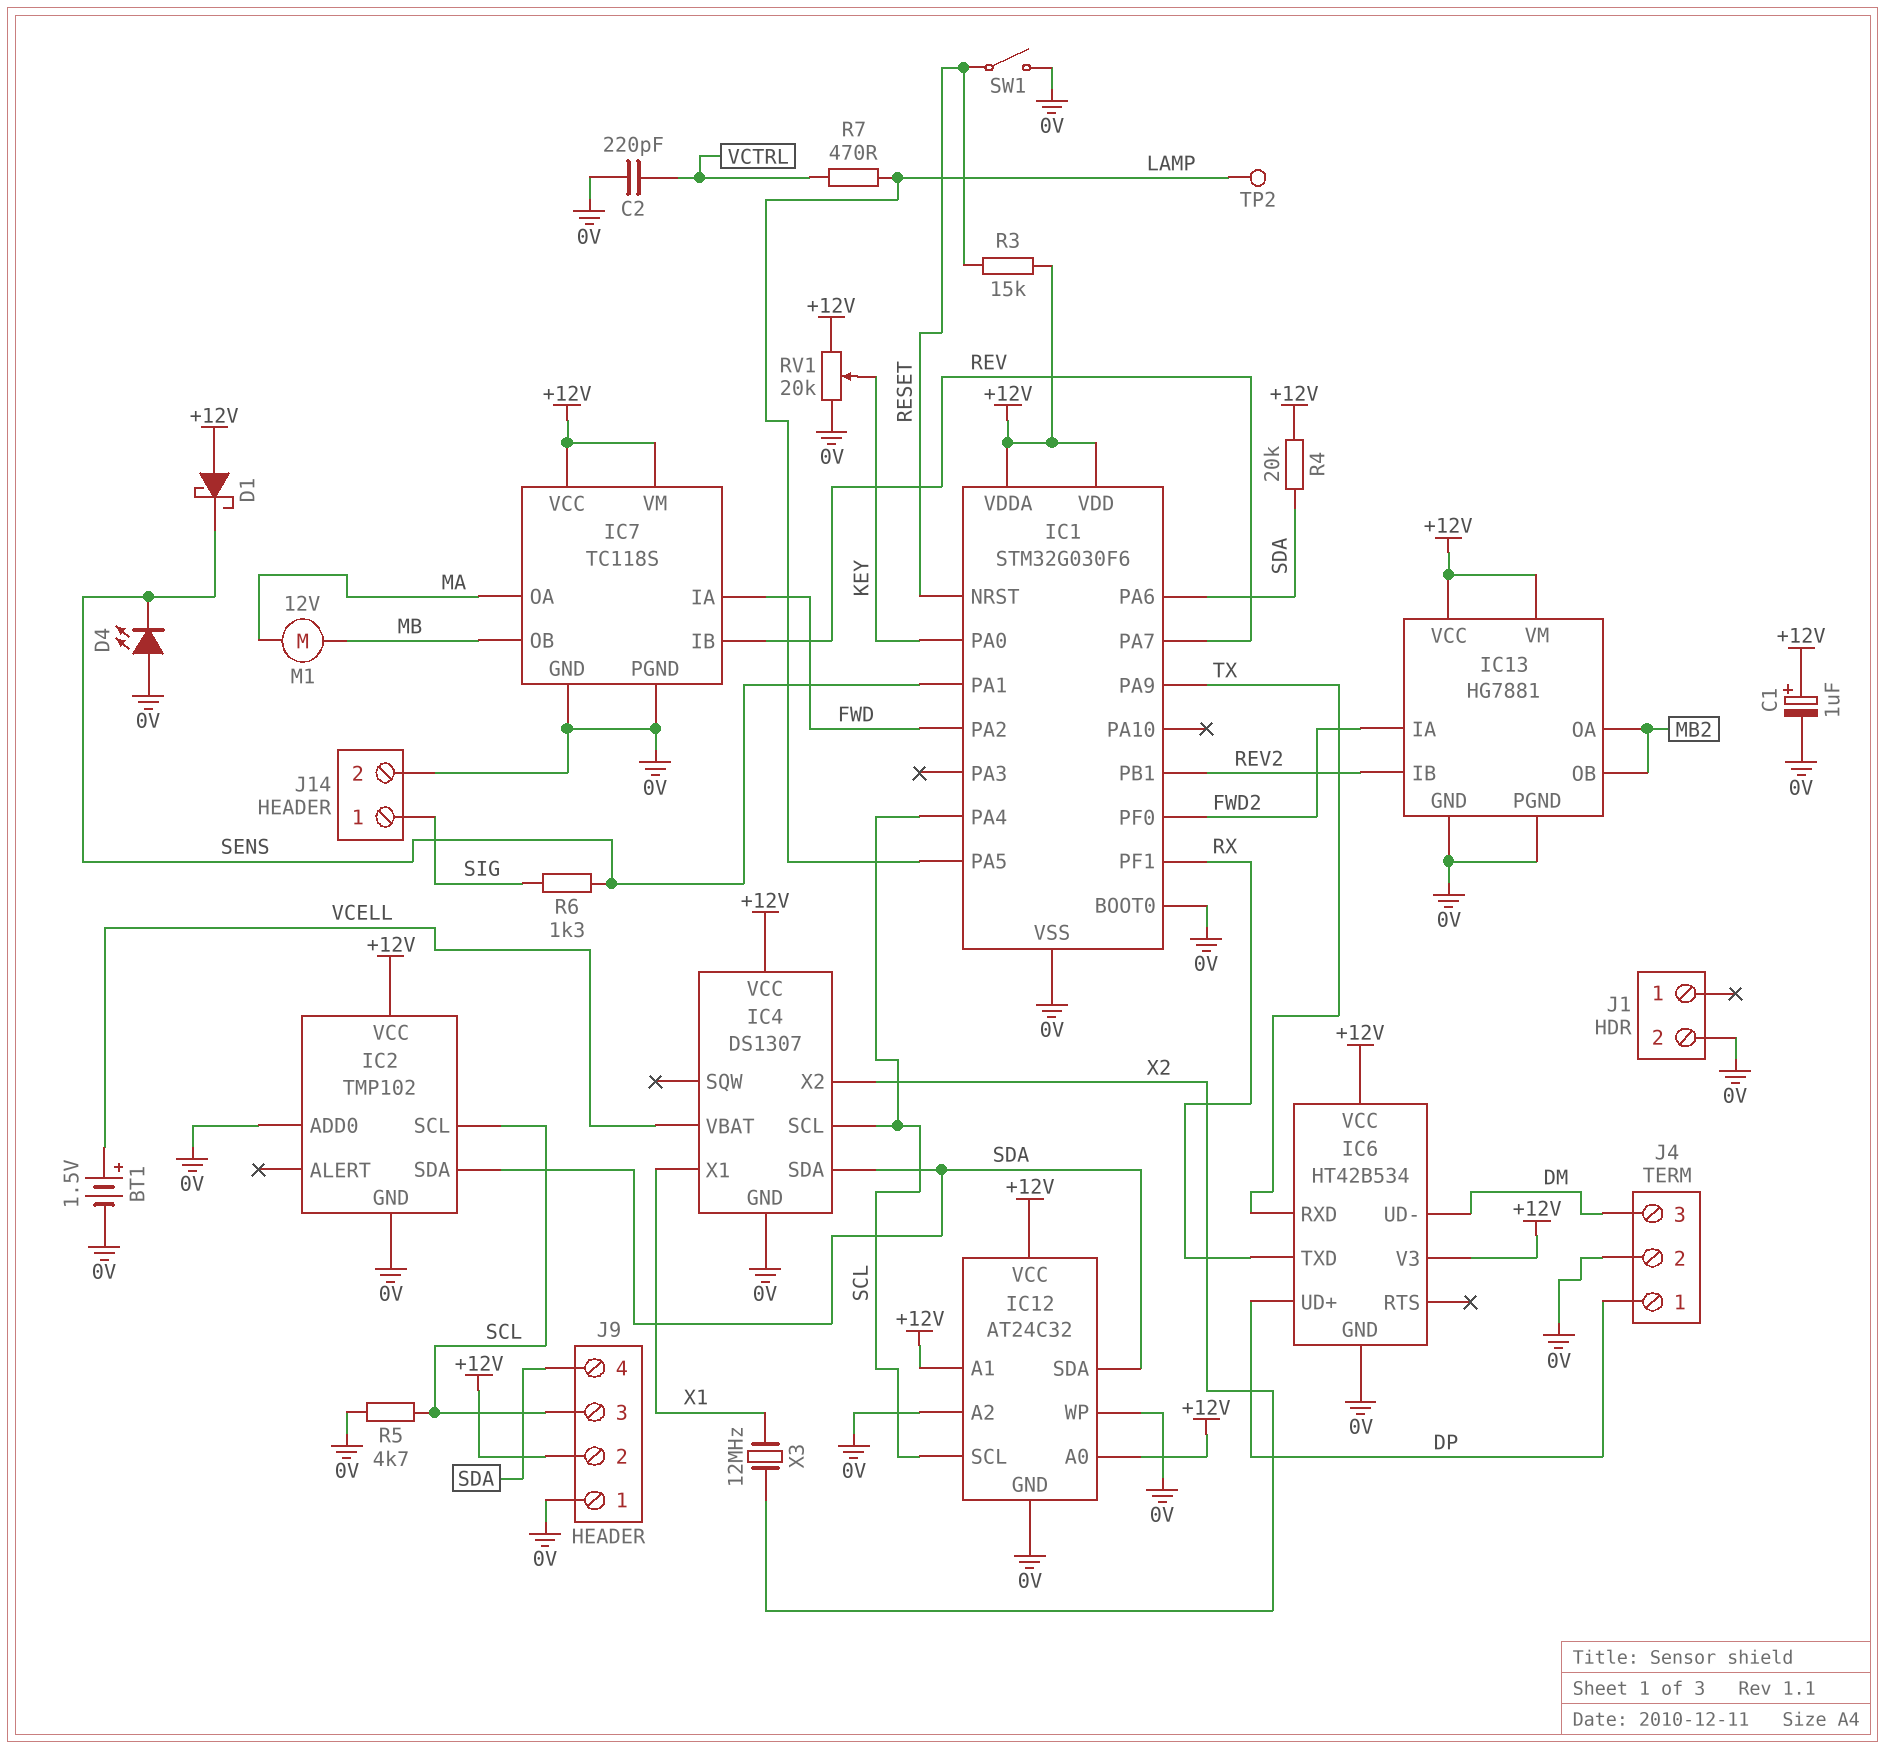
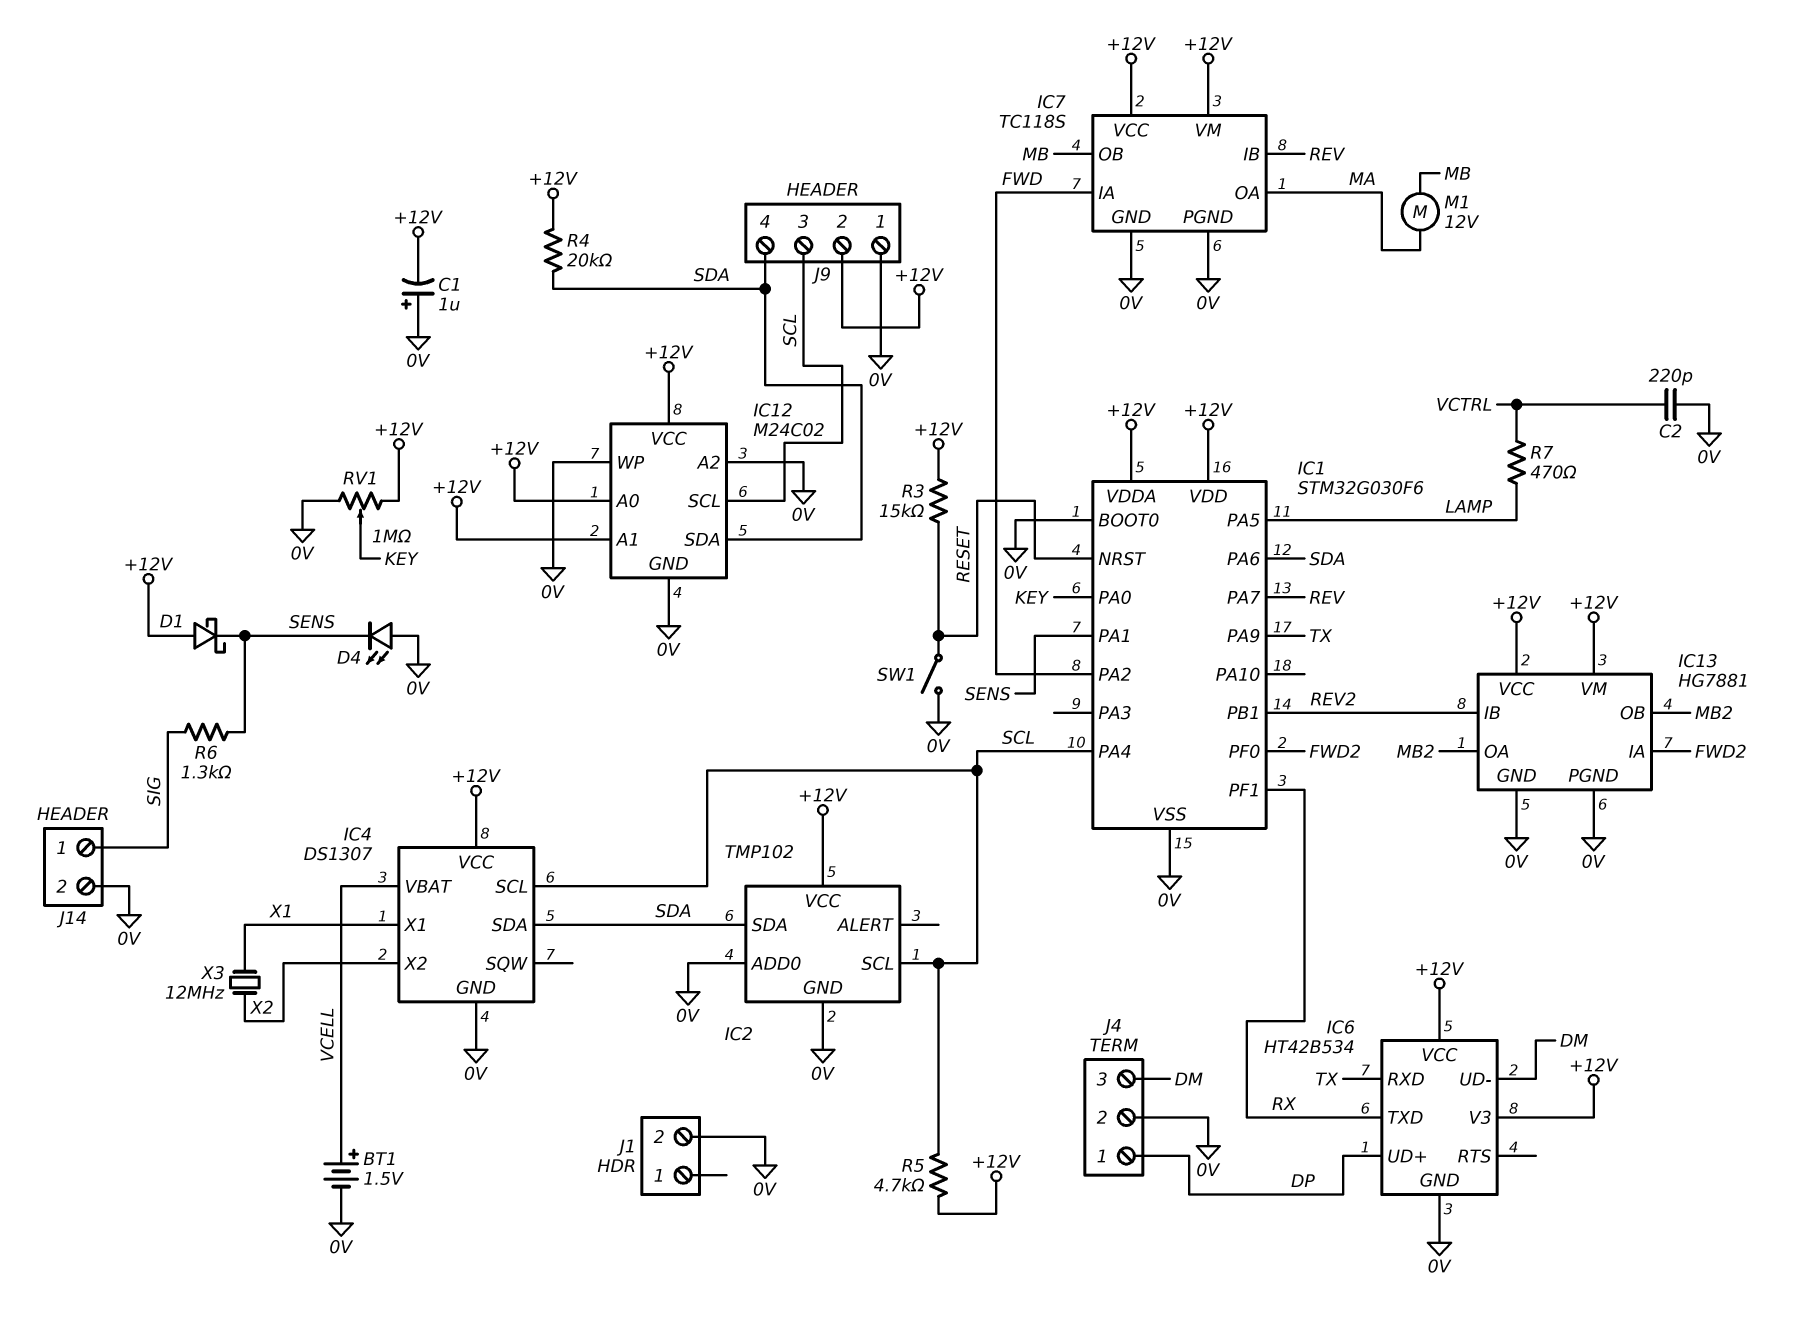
C1: 1uF (plus +12V, minus 0V) -> 1uF (plus 0V, minus +12V)
IC12: AT24C32 -> M24C02
R5: 4.7k (0V, SCL) -> 4.7k (+12V, SCL)
RV1: 20k (+12V, 0V, wiper KEY) -> 1M (+12V, 0V, wiper KEY)
TP2: test point (LAMP) -> none

